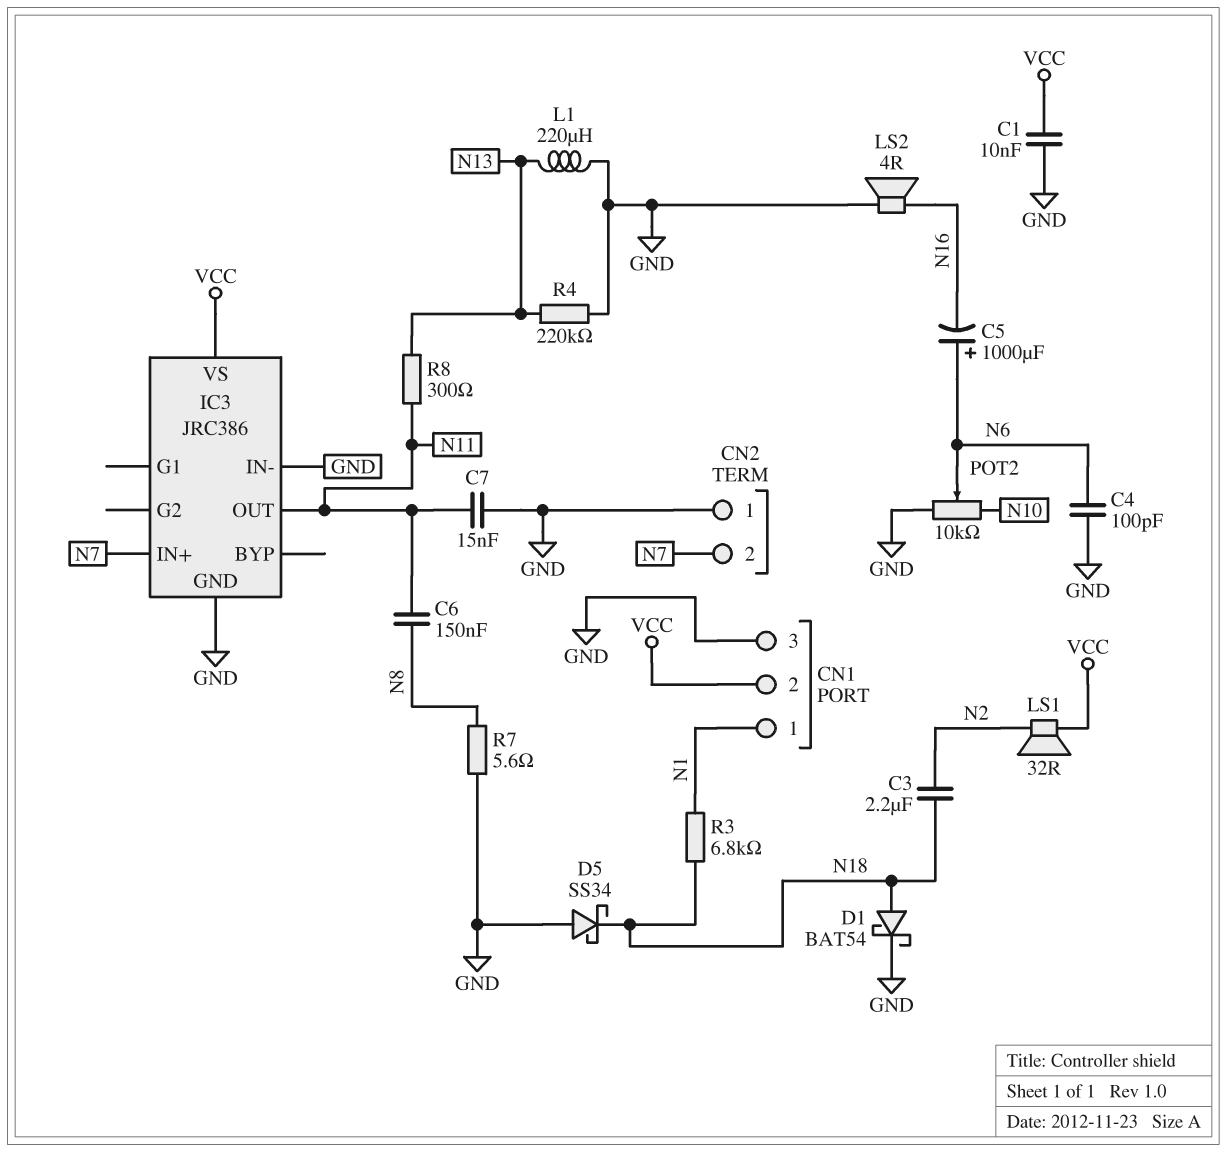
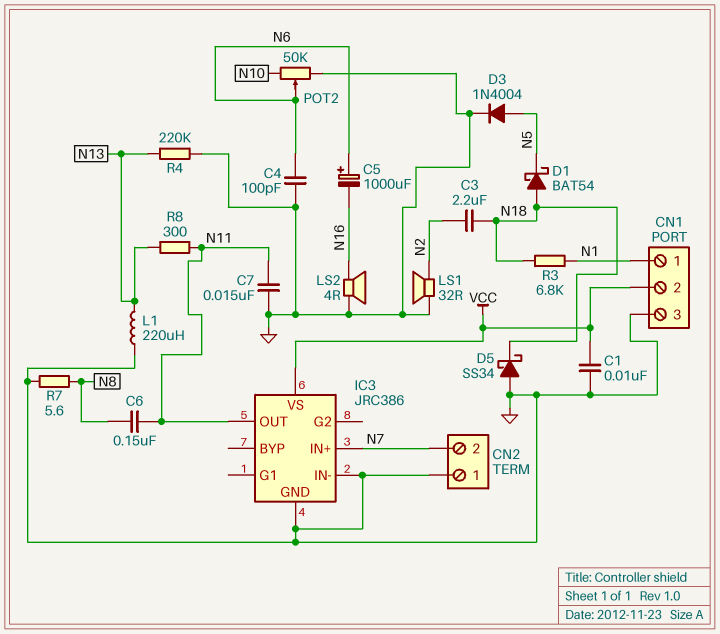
D1: schottky BAT54 (A N18, K GND) -> schottky BAT54 (A N18, K N5)
D3: none -> diode 1N4004 (A N5, K GND)
LS1: speaker 32R (N2, VCC) -> speaker 32R (GND, N2)
POT2: 10k (GND, N10, wiper N6) -> 50k (GND, N10, wiper N6)

